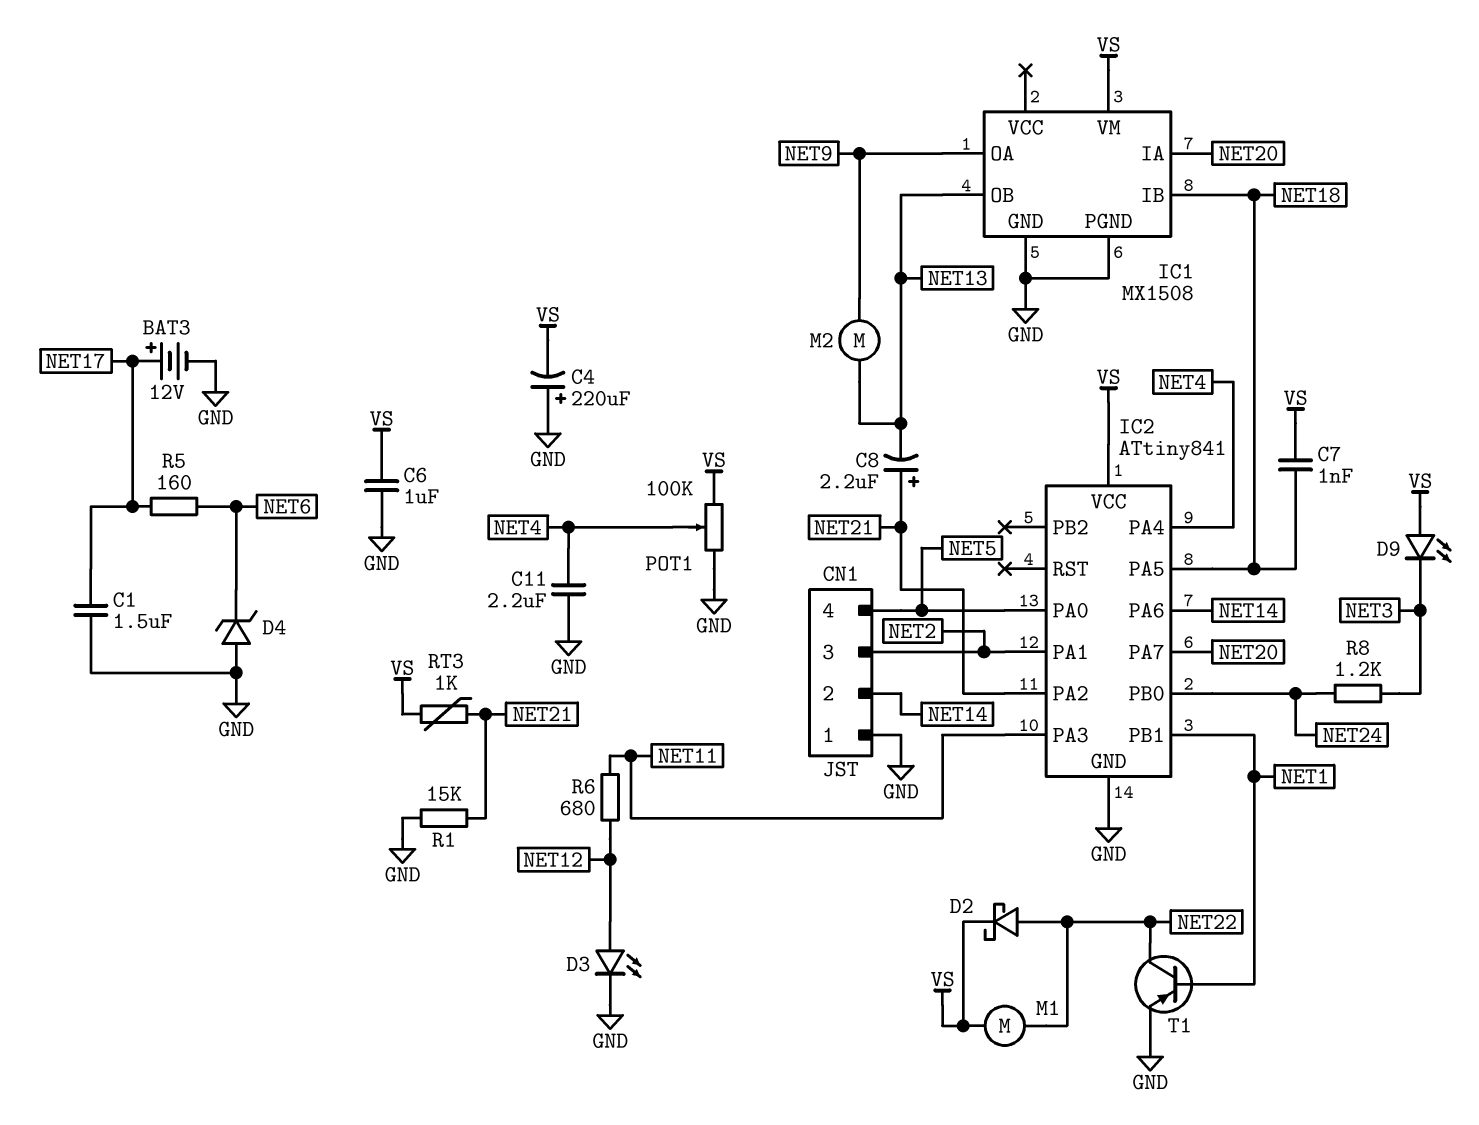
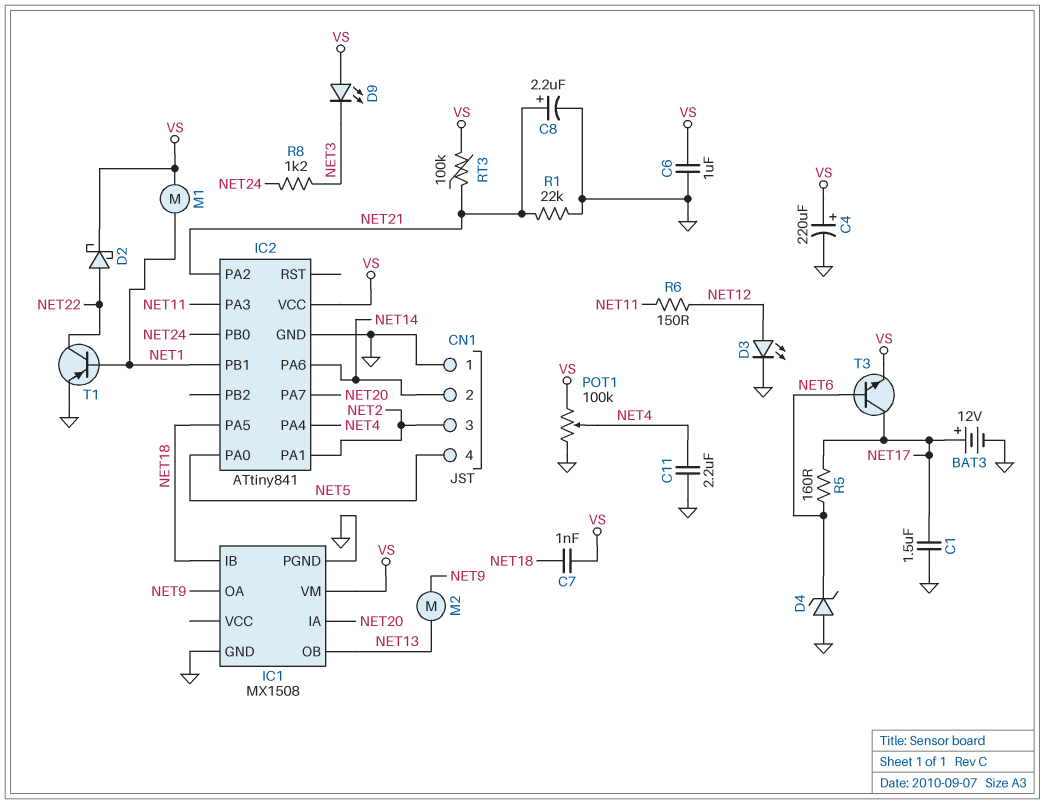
C4: 220uF (plus GND, minus VS) -> 220uF (plus VS, minus GND)
C8: 2.2uF (plus NET21, minus NET13) -> 2.2uF (plus NET21, minus GND)
M1: motor (NET22, VS) -> motor (NET1, VS)
R1: 15k (GND, NET21) -> 22k (GND, NET21)
R6: 680 (NET11, NET12) -> 150 (NET11, NET12)
RT3: 1k (NET21, VS) -> 100k (NET21, VS)
T3: none -> NPN (B NET6, C NET17, E VS)

